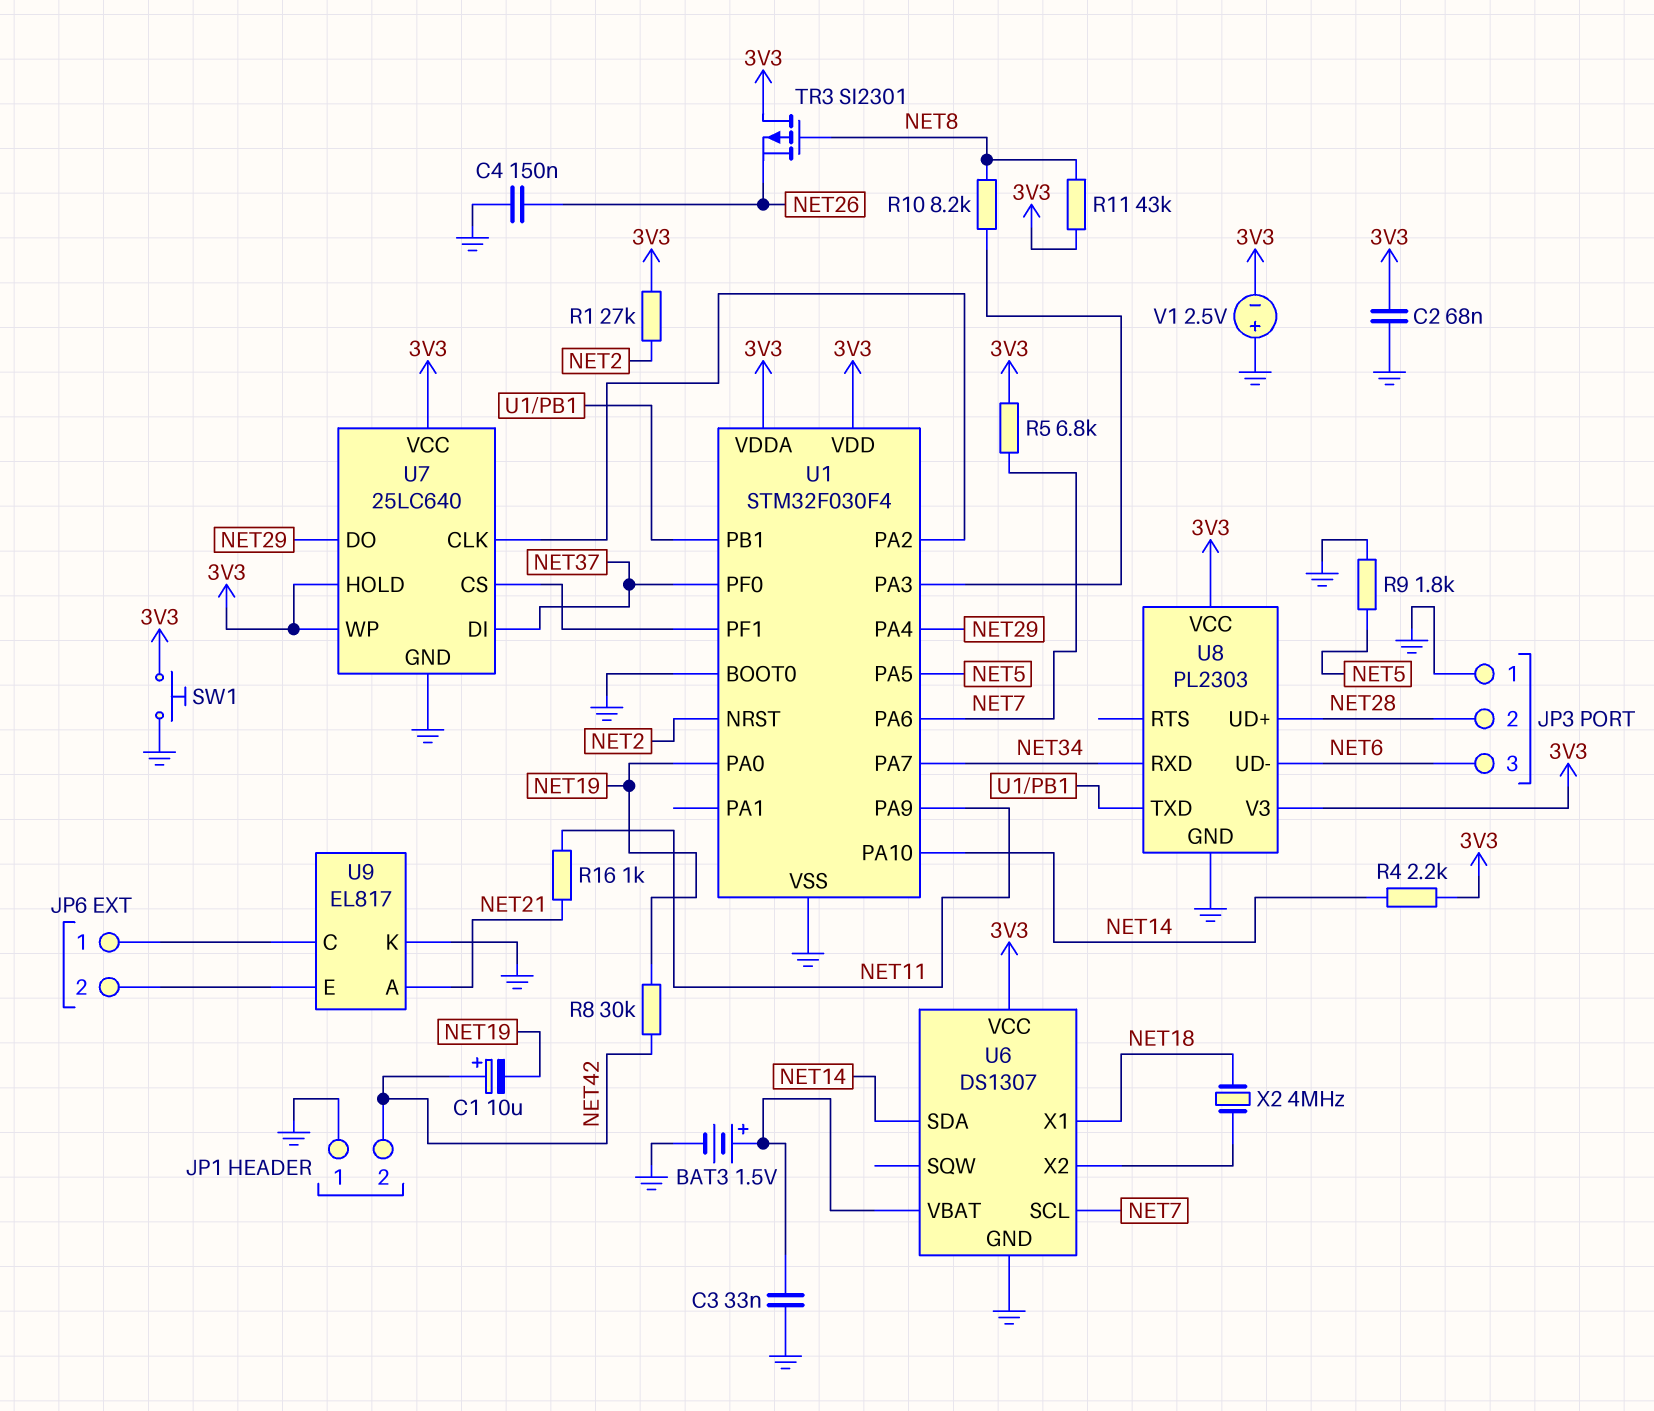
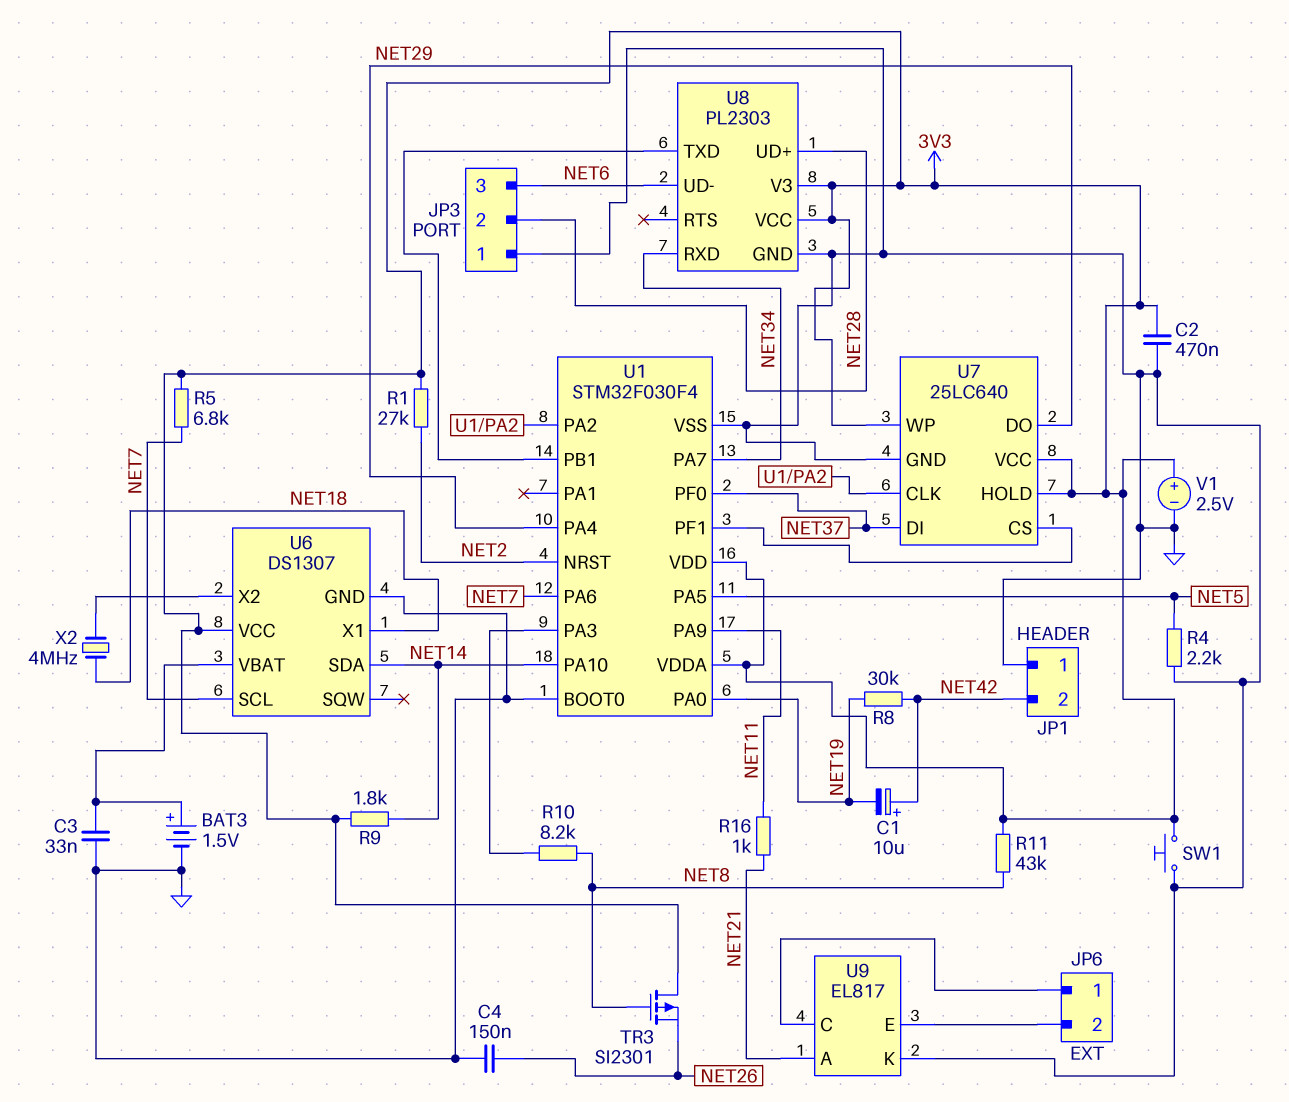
C2: 68nF (3V3, GND) -> 470nF (3V3, GND)
R4: 2.2k (3V3, NET14) -> 2.2k (GND, NET5)
R9: 1.8k (GND, NET5) -> 1.8k (3V3, NET14)
V1: 2.5V (plus GND, minus 3V3) -> 2.5V (plus 3V3, minus GND)

